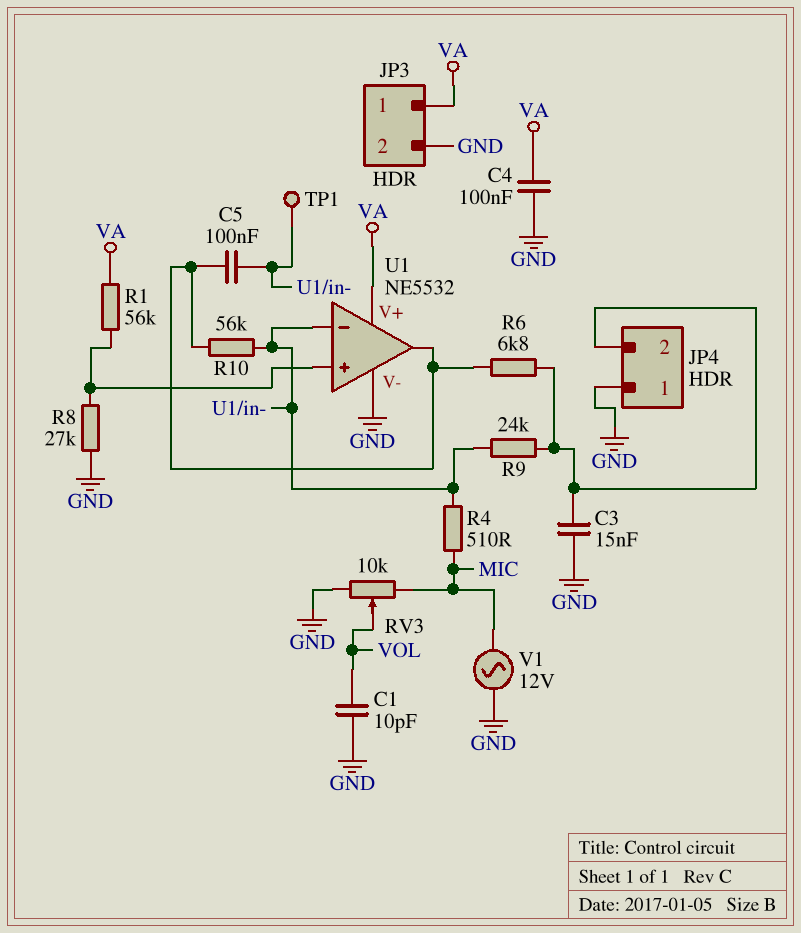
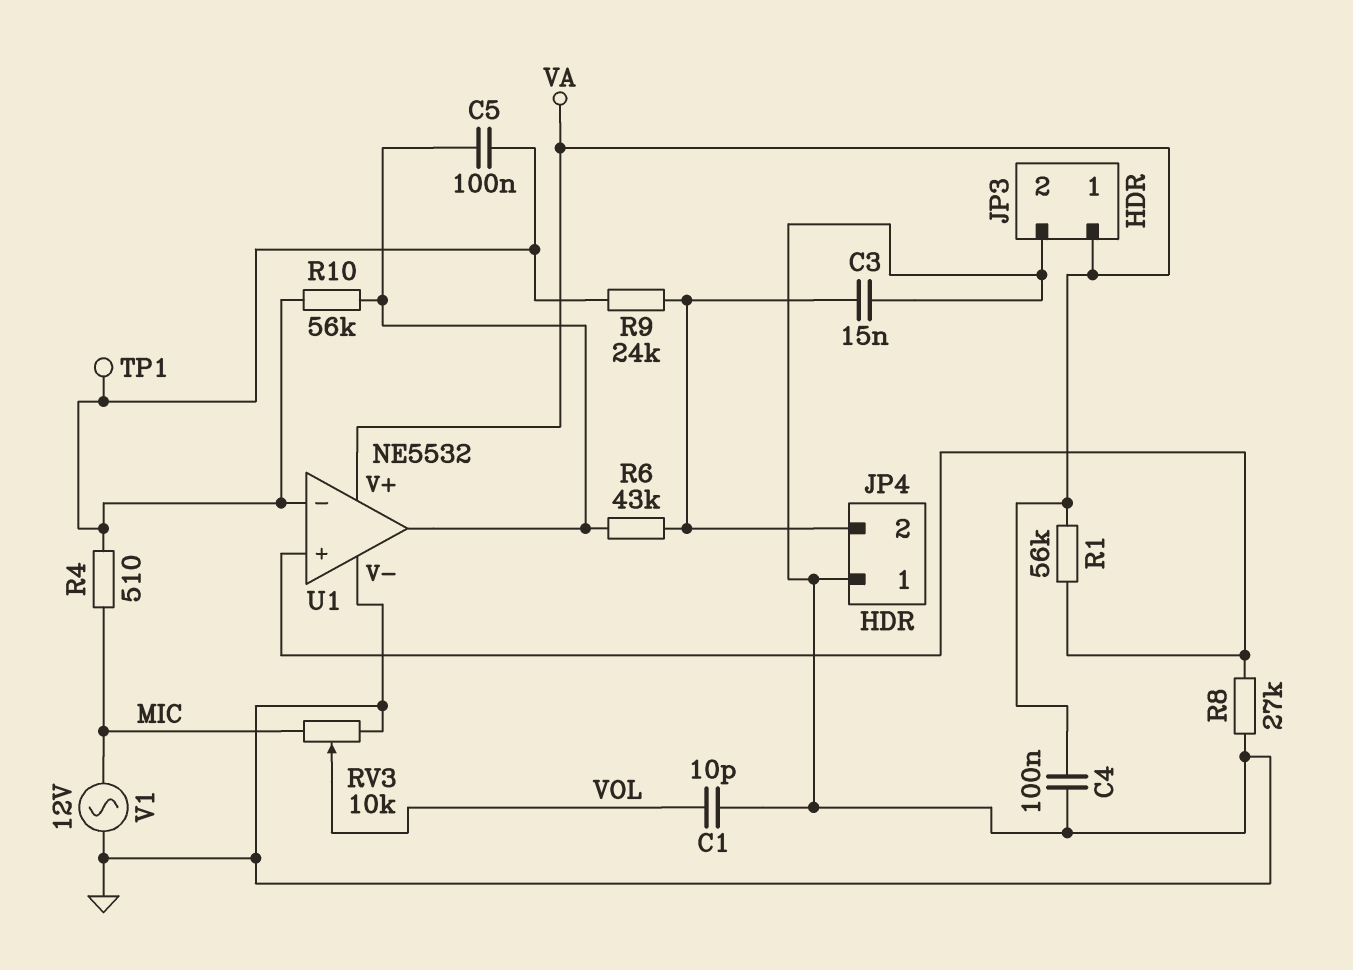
R6: 6.8k (JP4/2, U1/out) -> 43k (JP4/2, U1/out)

